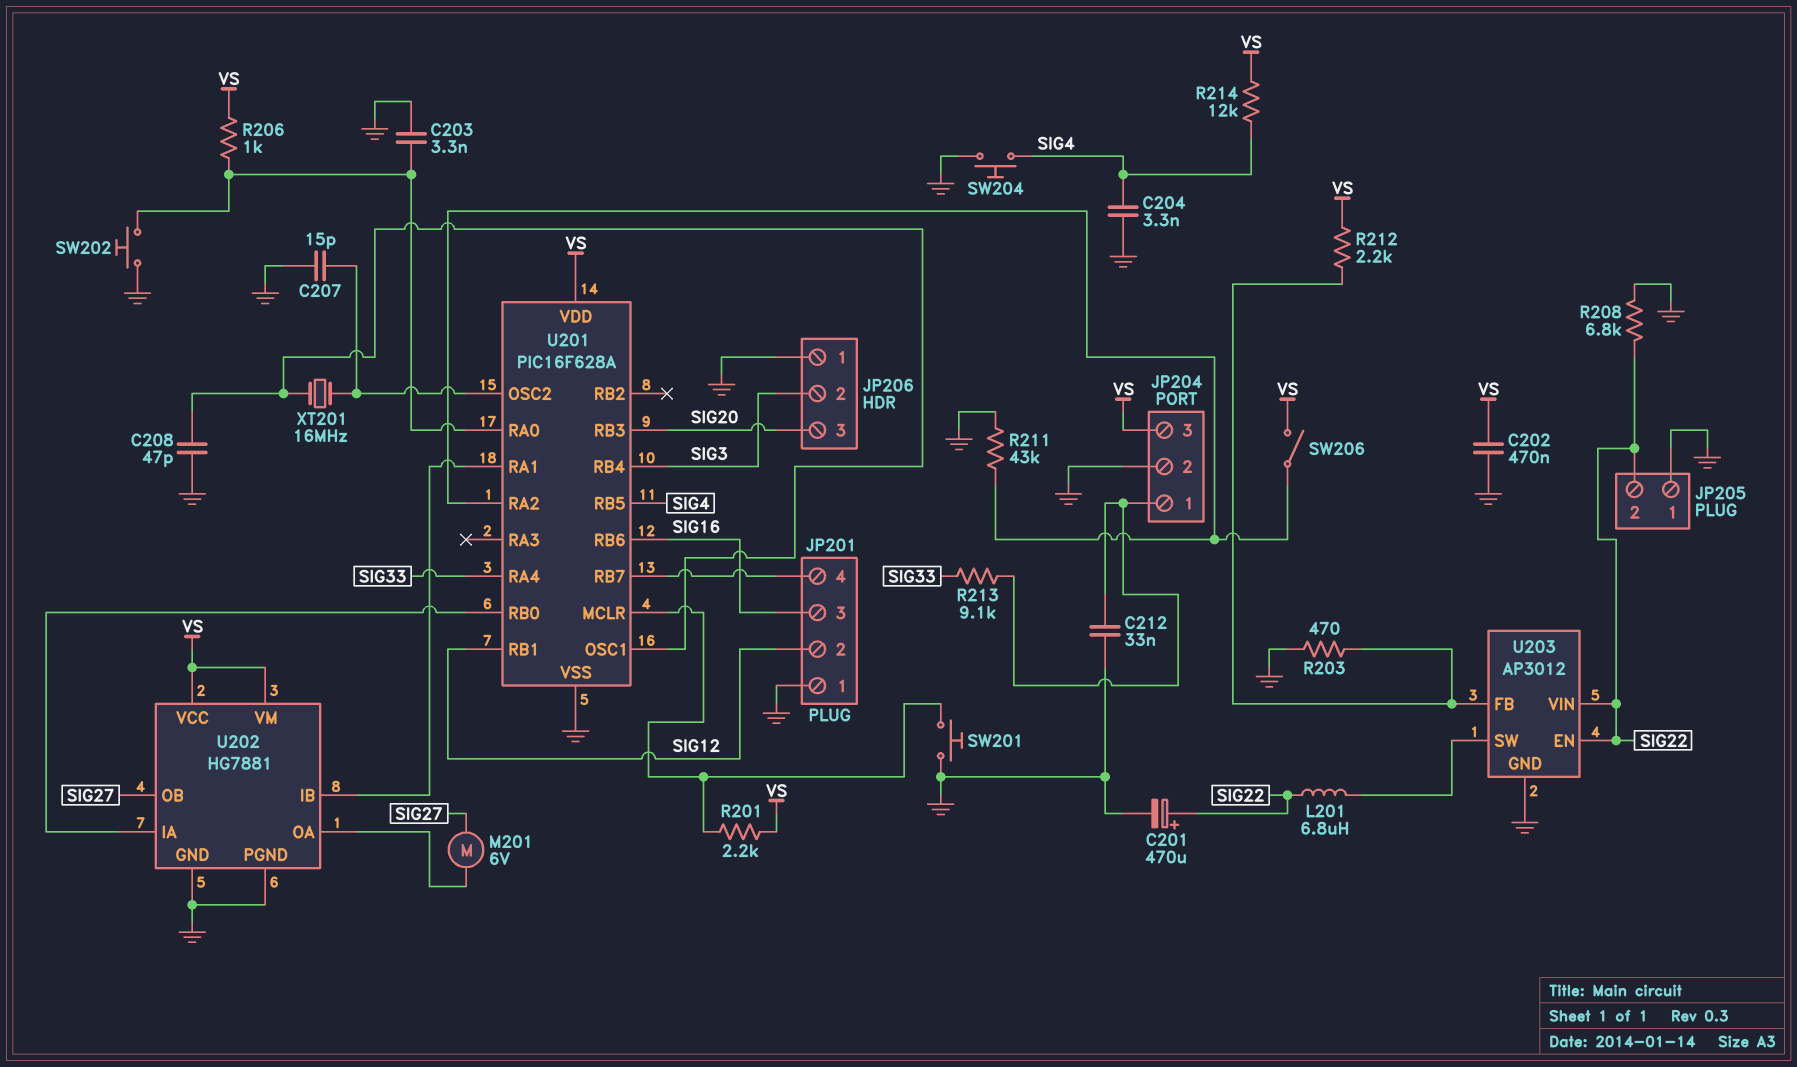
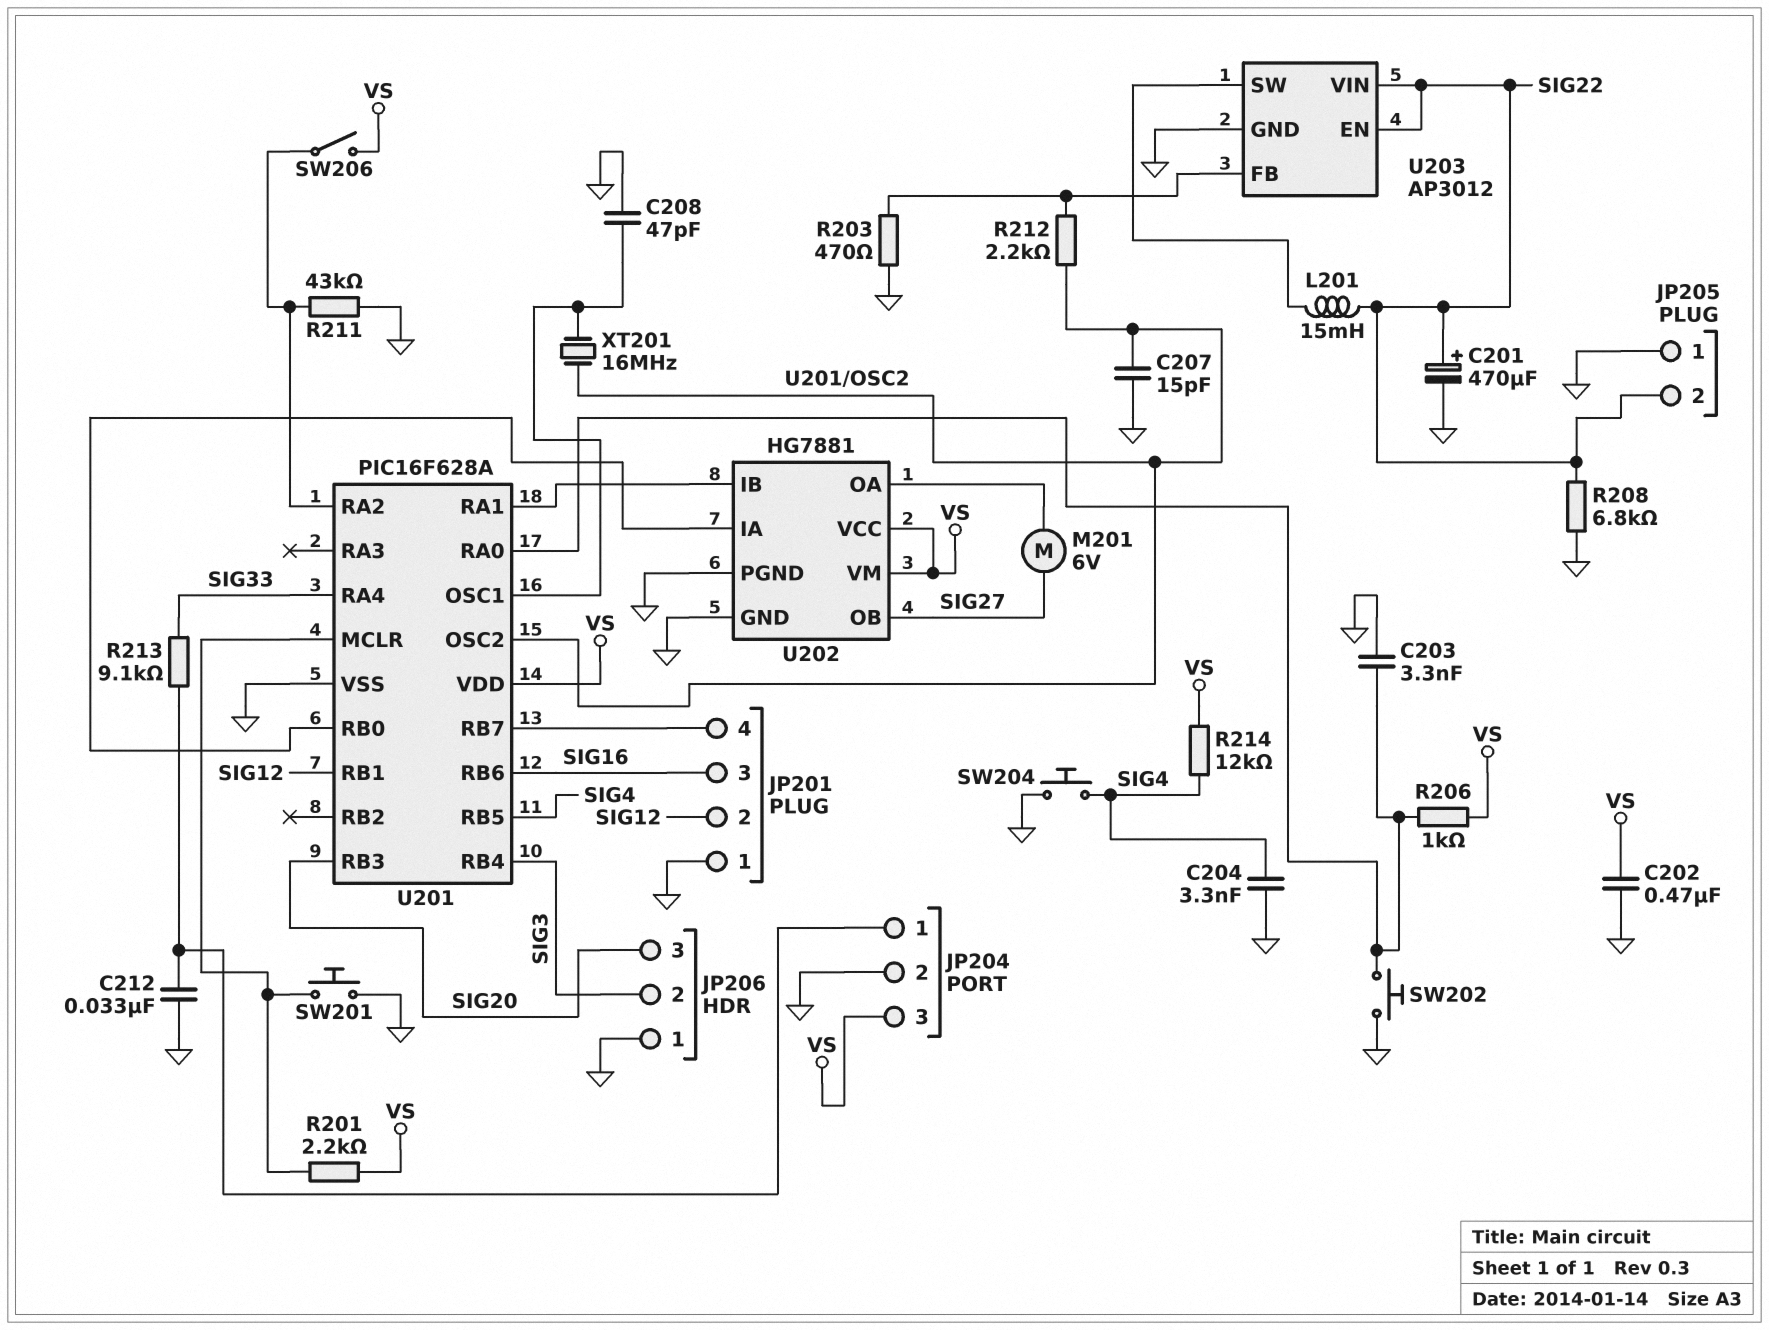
L201: 6.8uH (SIG22, U203/SW) -> 15mH (SIG22, U203/SW)
R212: 2.2k (U203/FB, VS) -> 2.2k (U201/OSC2, U203/FB)

